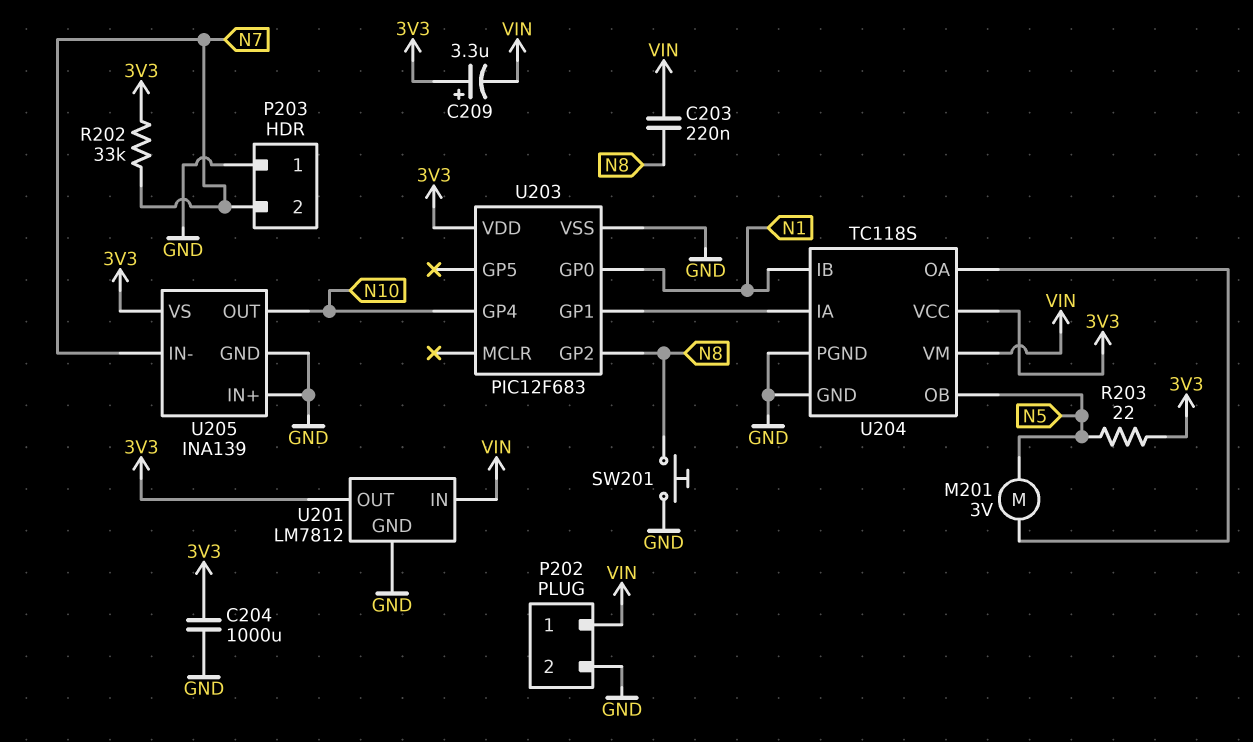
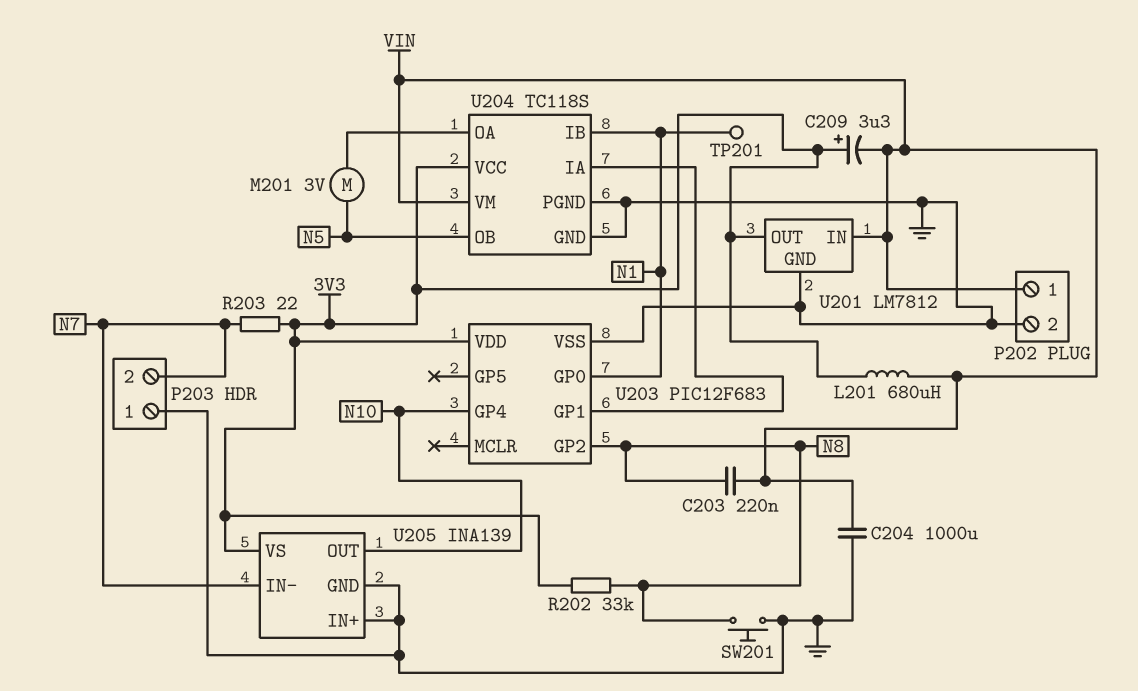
C204: 1000uF (3V3, GND) -> 1000uF (GND, VIN)
L201: none -> 680uH (3V3, VIN)
R202: 33k (3V3, N7) -> 33k (3V3, N8)
R203: 22 (3V3, N5) -> 22 (3V3, N7)
TP201: none -> test point (N1)

